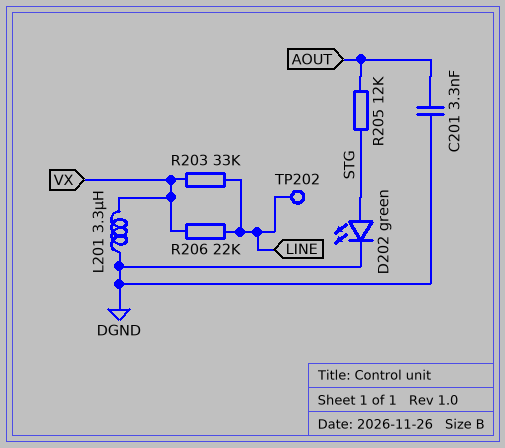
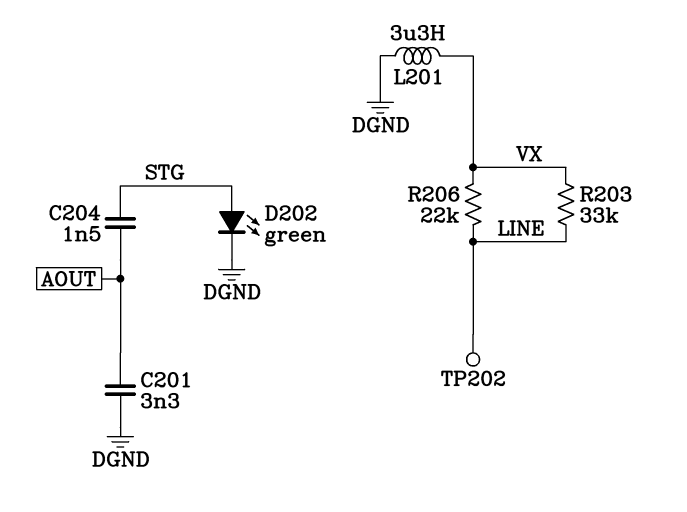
C204: none -> 1.5nF (AOUT, STG)
R205: 12k (AOUT, STG) -> none

